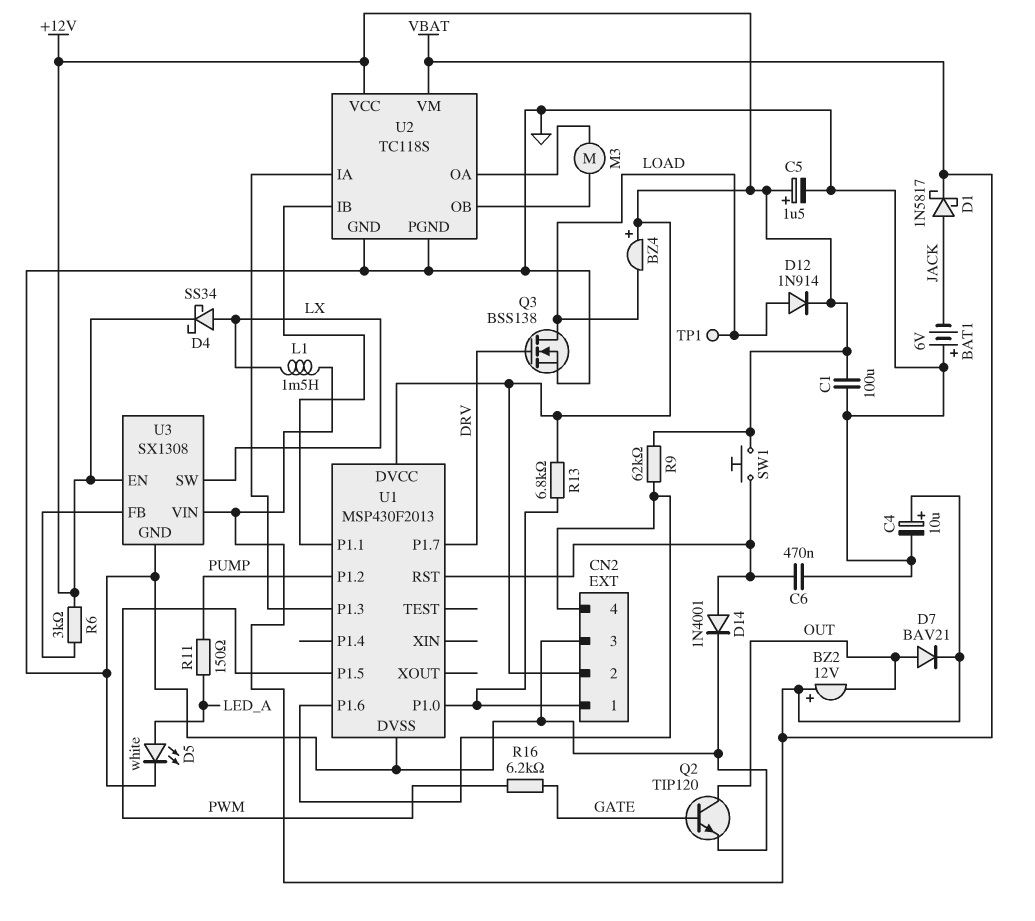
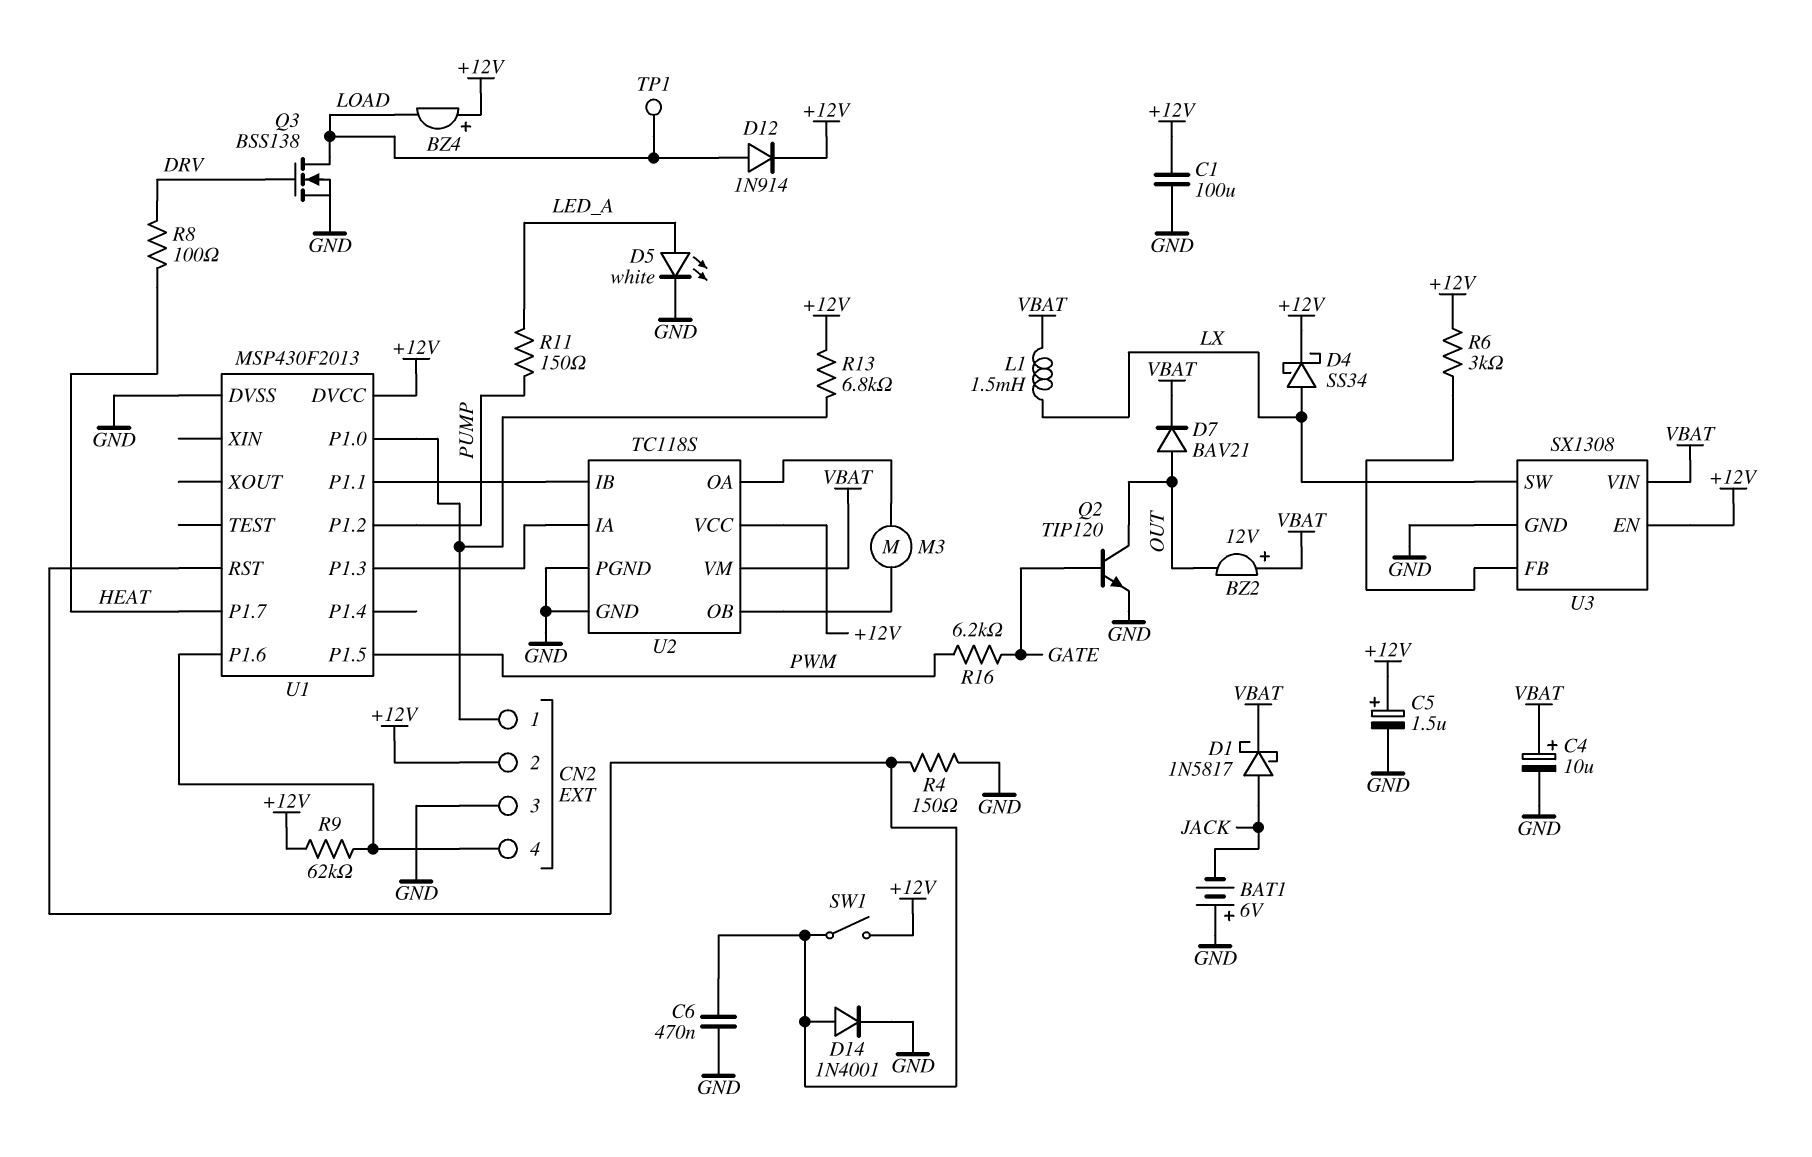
R4: none -> 150 (GND, U1/RST)
R8: none -> 100 (DRV, HEAT)
SW1: button (+12V, U1/RST) -> switch (+12V, U1/RST)
U1 pin P1.7: DRV -> HEAT

